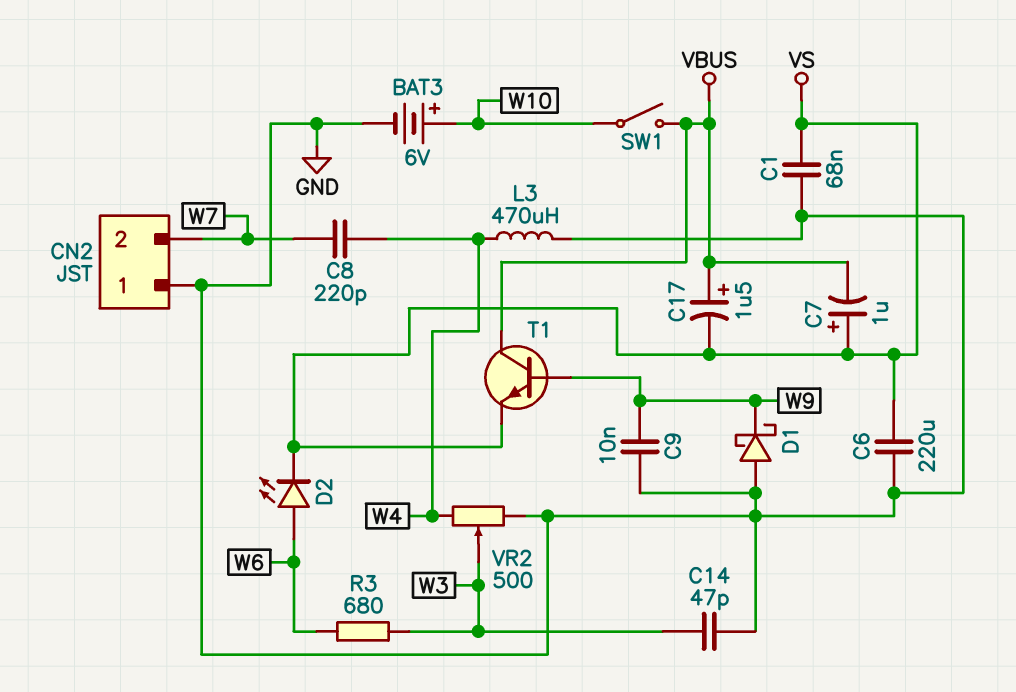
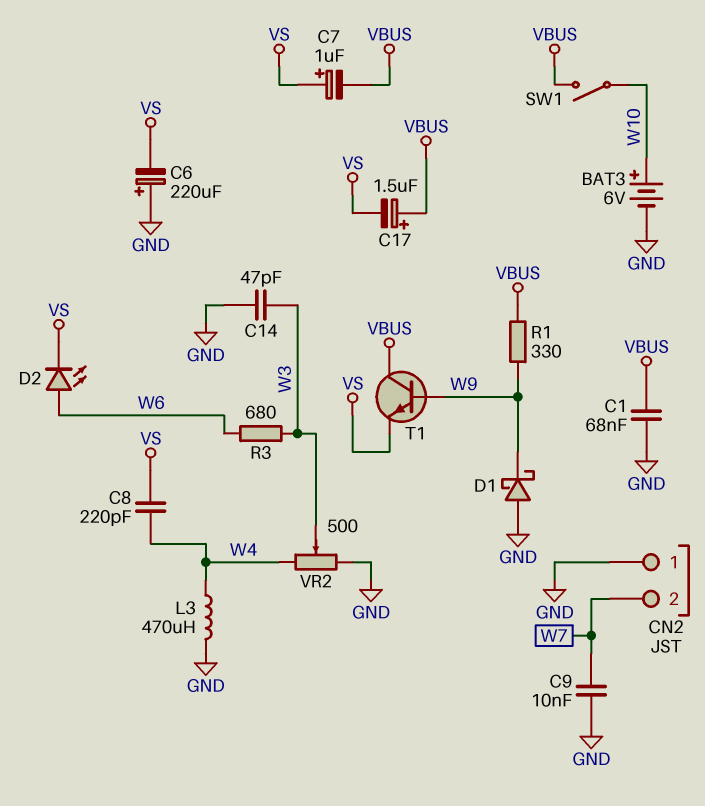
C1: 68nF (GND, VS) -> 68nF (GND, VBUS)
C6: 220uF (GND, VS) -> 220uF (plus GND, minus VS)
C8: 220pF (W4, W7) -> 220pF (VS, W4)
C9: 10nF (GND, W9) -> 10nF (GND, W7)
R1: none -> 330 (VBUS, W9)

